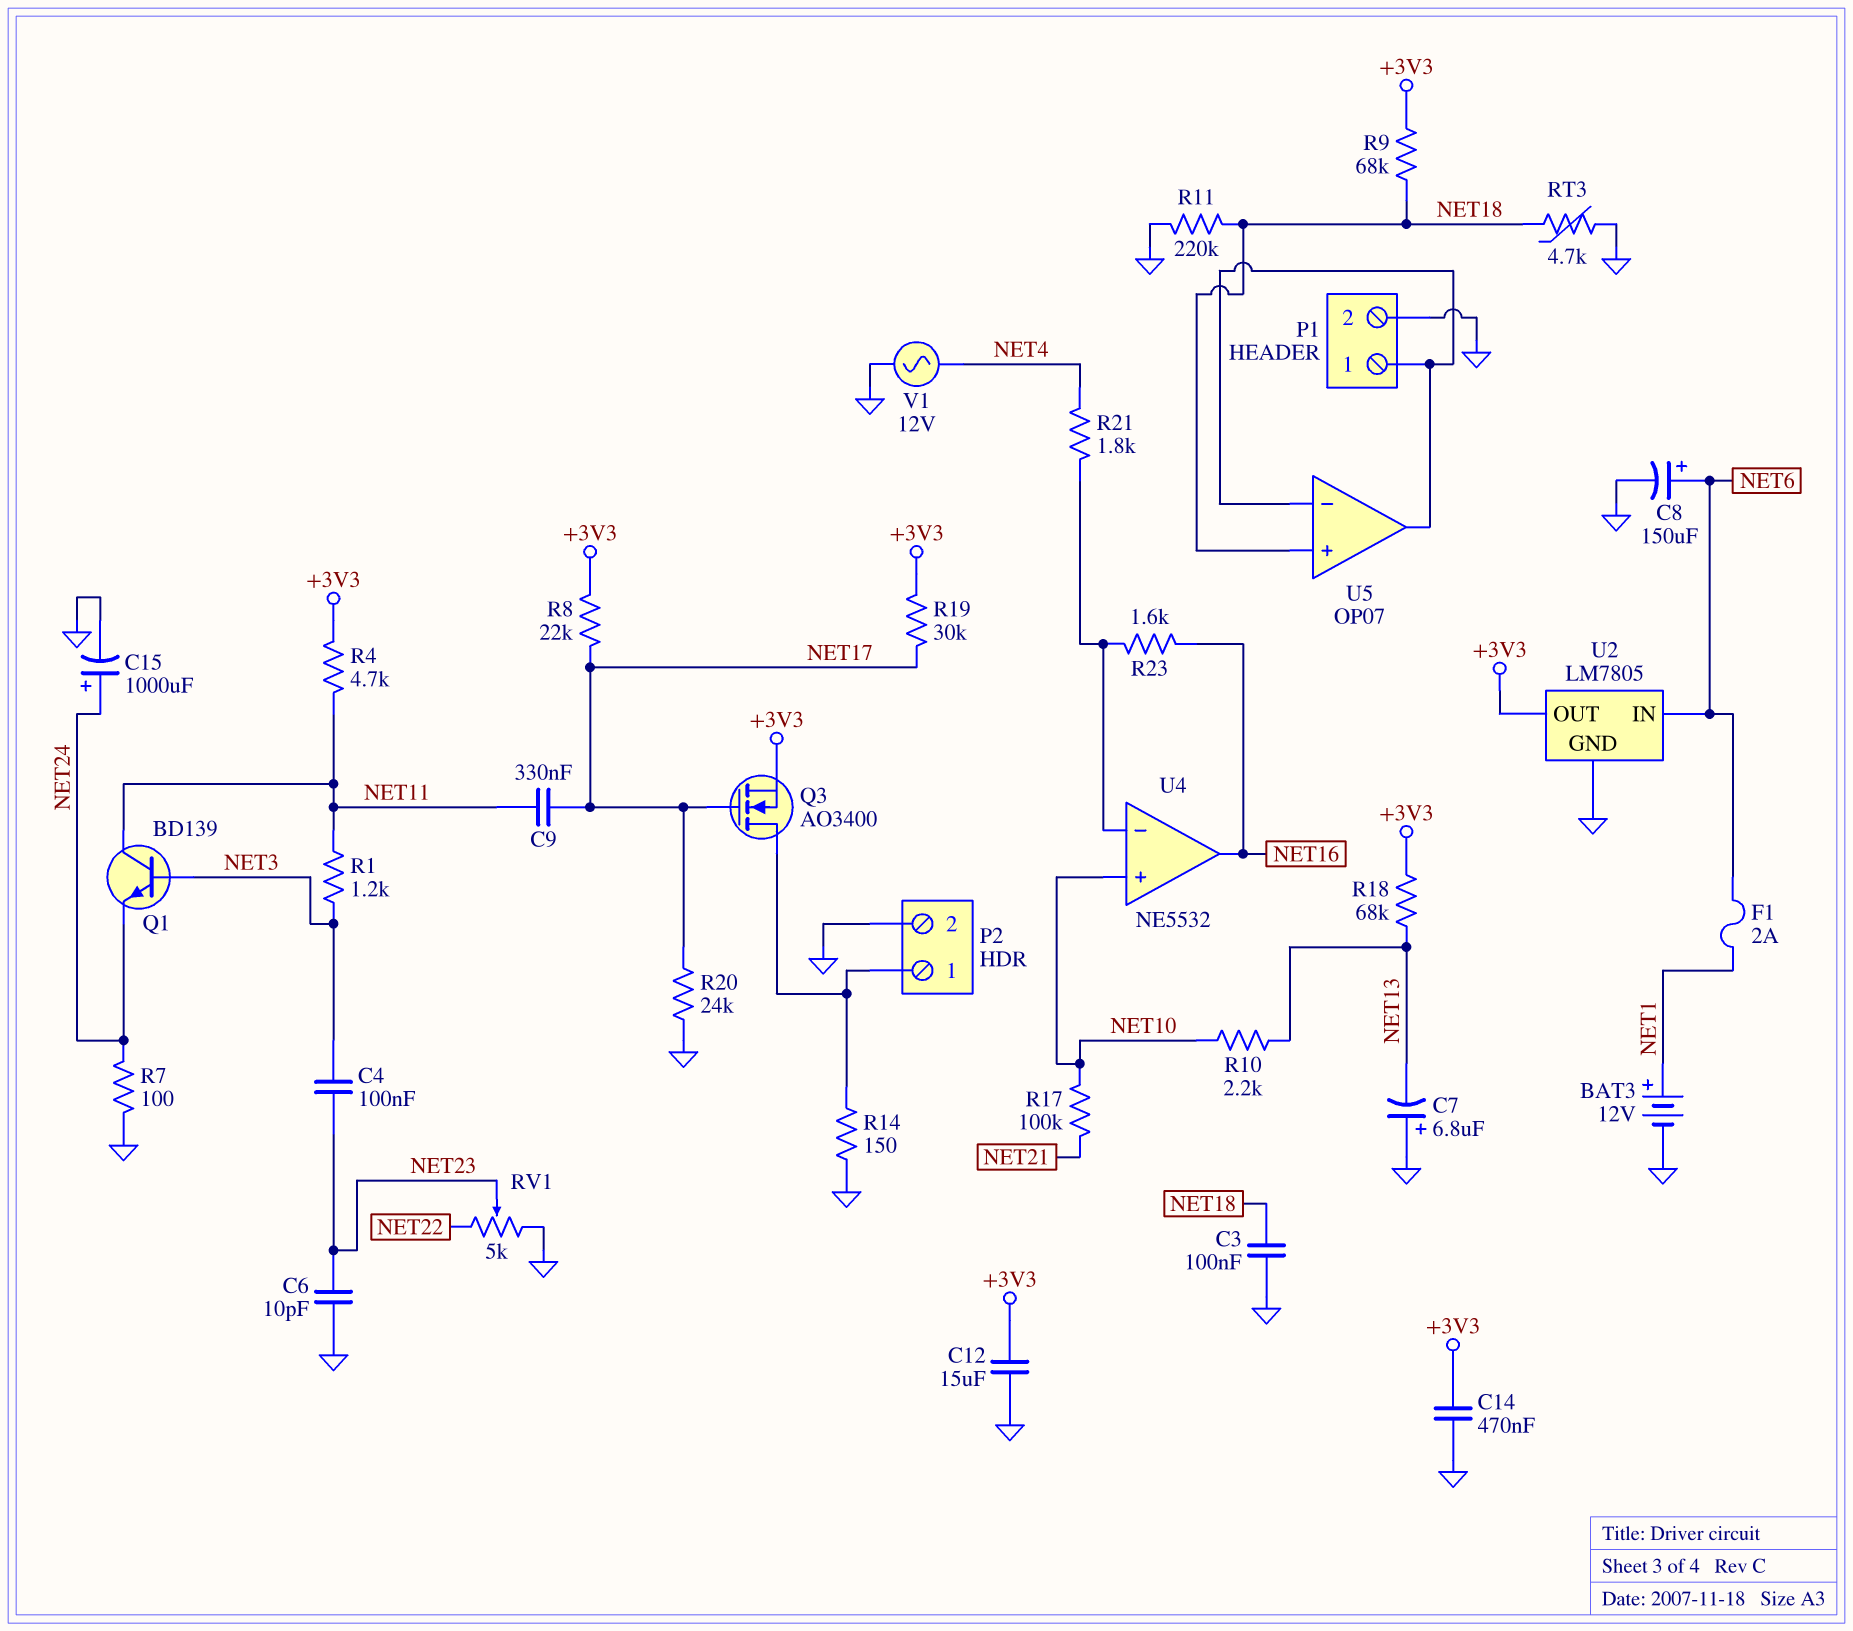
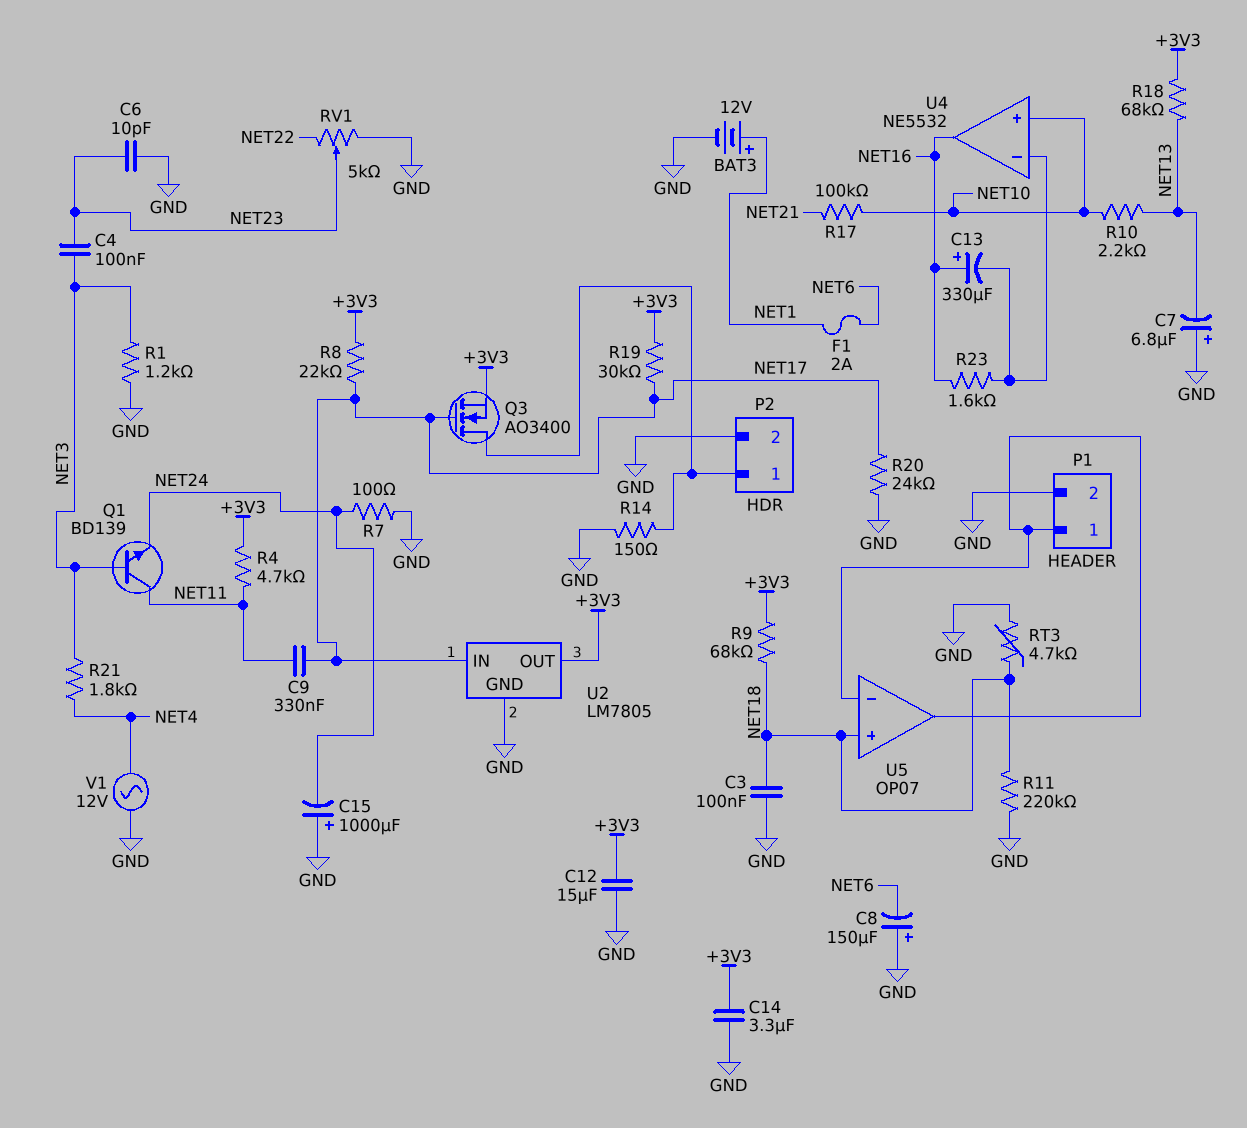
C8: 150uF (plus NET6, minus GND) -> 150uF (plus GND, minus NET6)
C13: none -> 330uF (plus NET16, minus U4/in-)
C14: 470nF (+3V3, GND) -> 3.3uF (+3V3, GND)
C15: 1000uF (plus NET24, minus GND) -> 1000uF (plus GND, minus NET24)
R1: 1.2k (NET3, NET11) -> 1.2k (GND, NET3)
R21: 1.8k (NET4, U4/in-) -> 1.8k (NET3, NET4)
U2 pin IN: NET6 -> NET17

